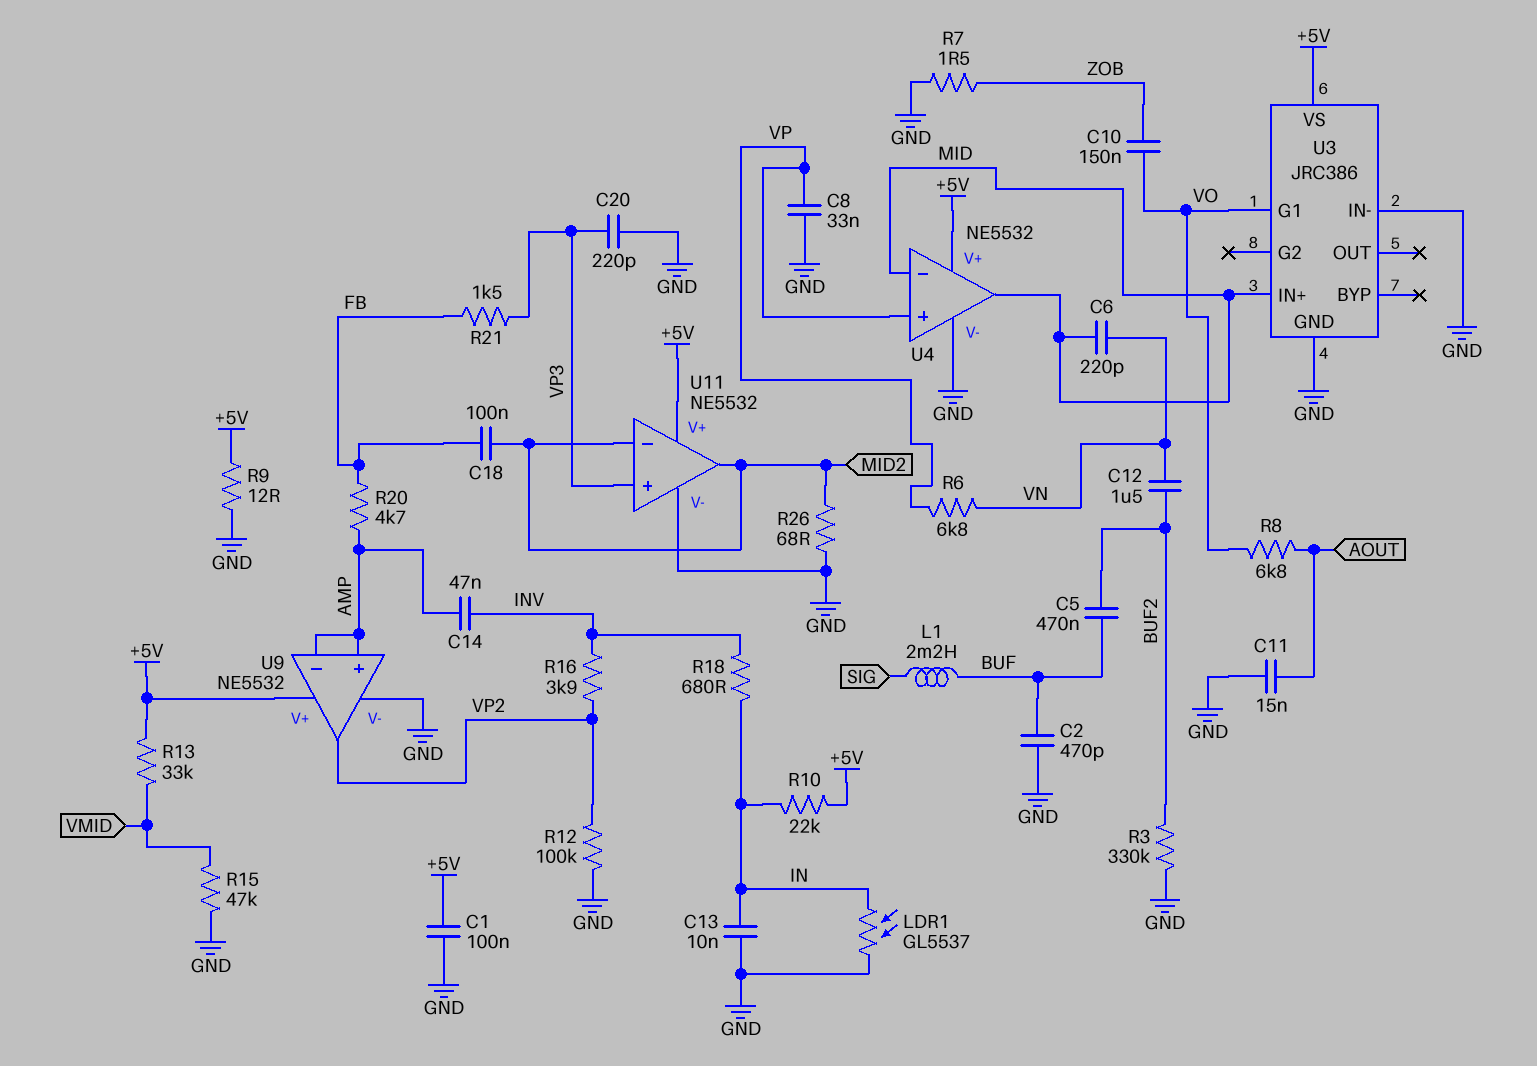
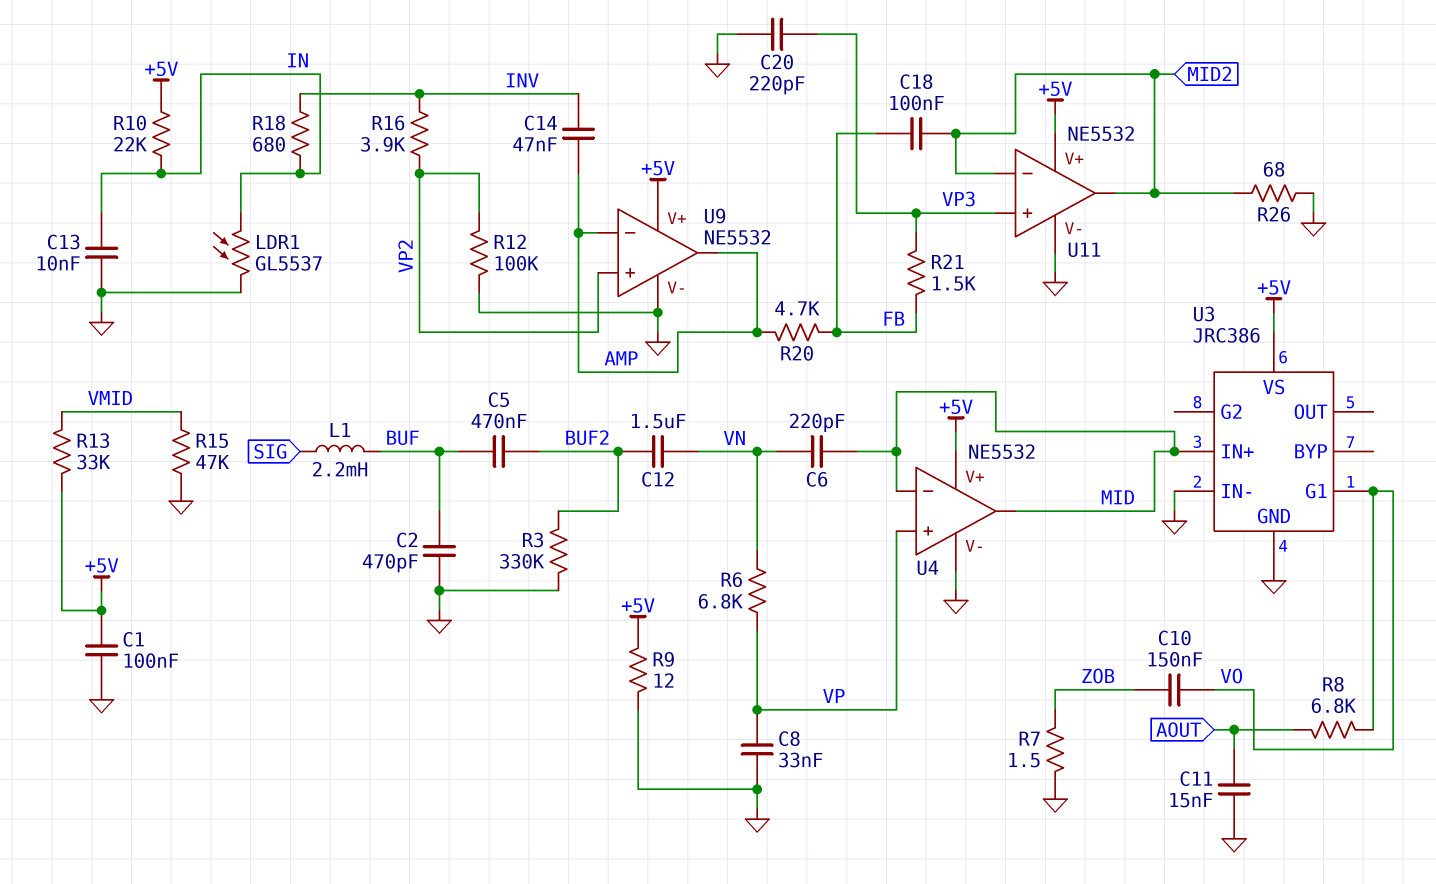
U9 pin in+: AMP -> VP2
U9 pin out: VP2 -> AMP

